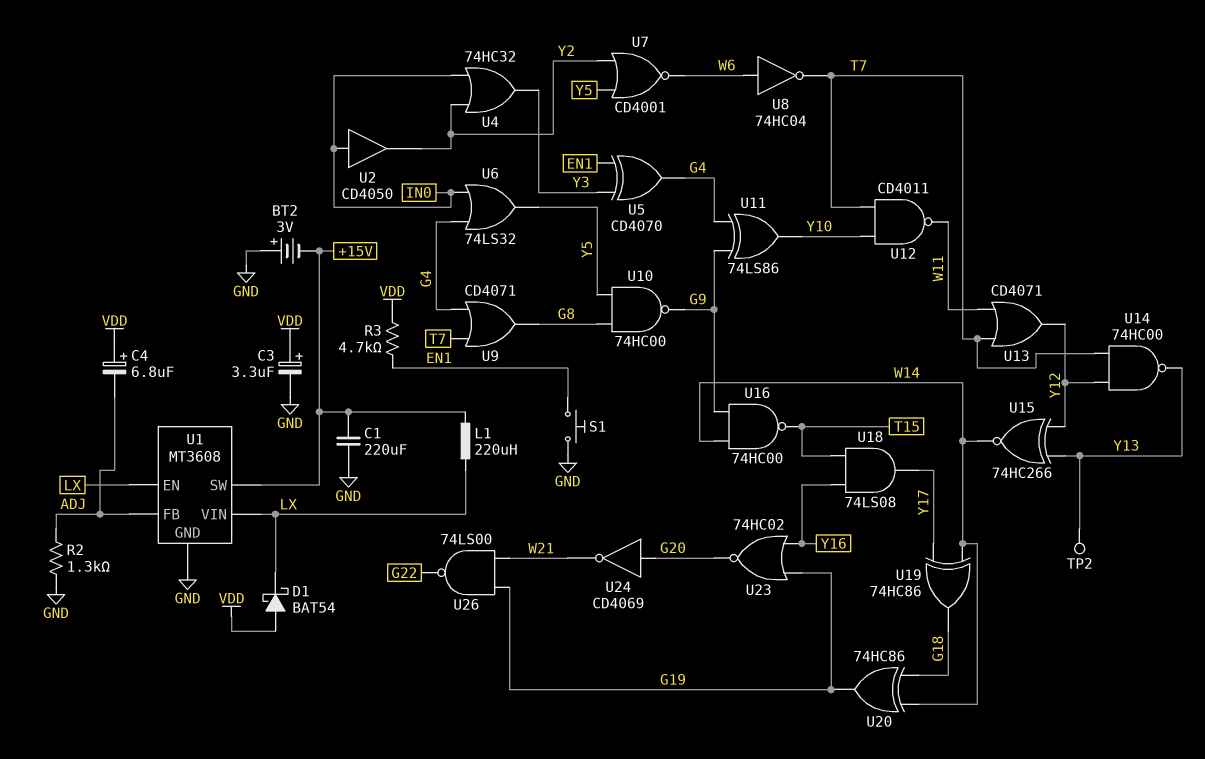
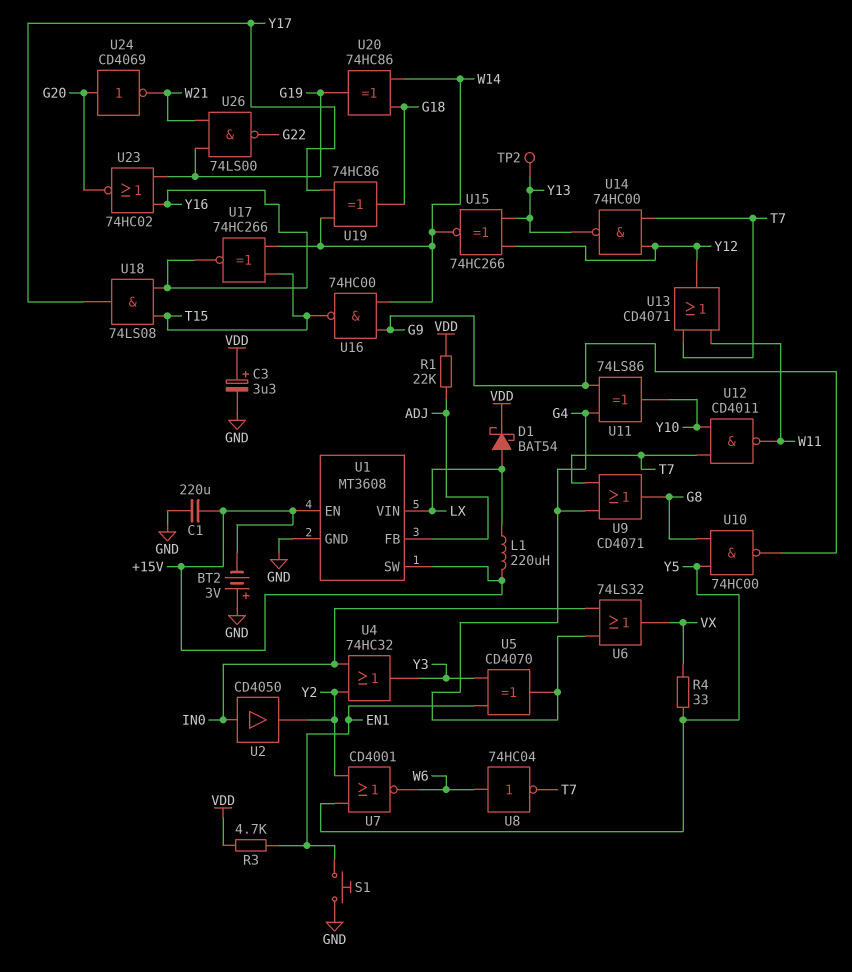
C4: 6.8uF (plus VDD, minus ADJ) -> none
D1: schottky BAT54 (A VDD, K LX) -> schottky BAT54 (A LX, K VDD)
R1: none -> 22k (ADJ, VDD)
R2: 1.3k (ADJ, GND) -> none
R4: none -> 33 (VX, Y5)
U1 pin EN: LX -> +15V
U6: OR 74LS32 (in G4, in IN0, out Y5) -> OR 74LS32 (in G4, in IN0, out VX)
U17: none -> XNOR 74HC266 (in T15, in W14, out Y16)

